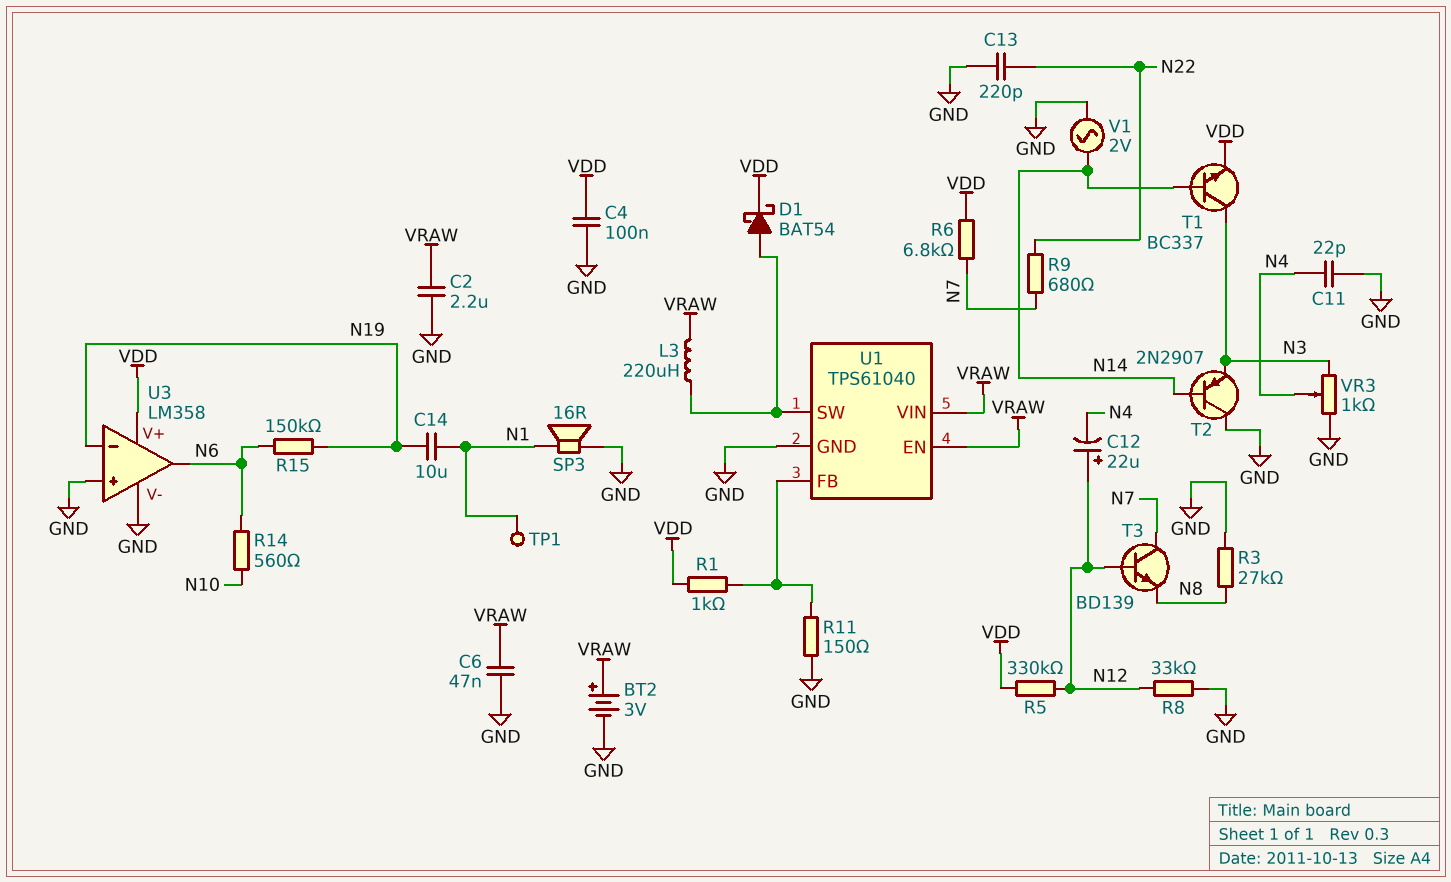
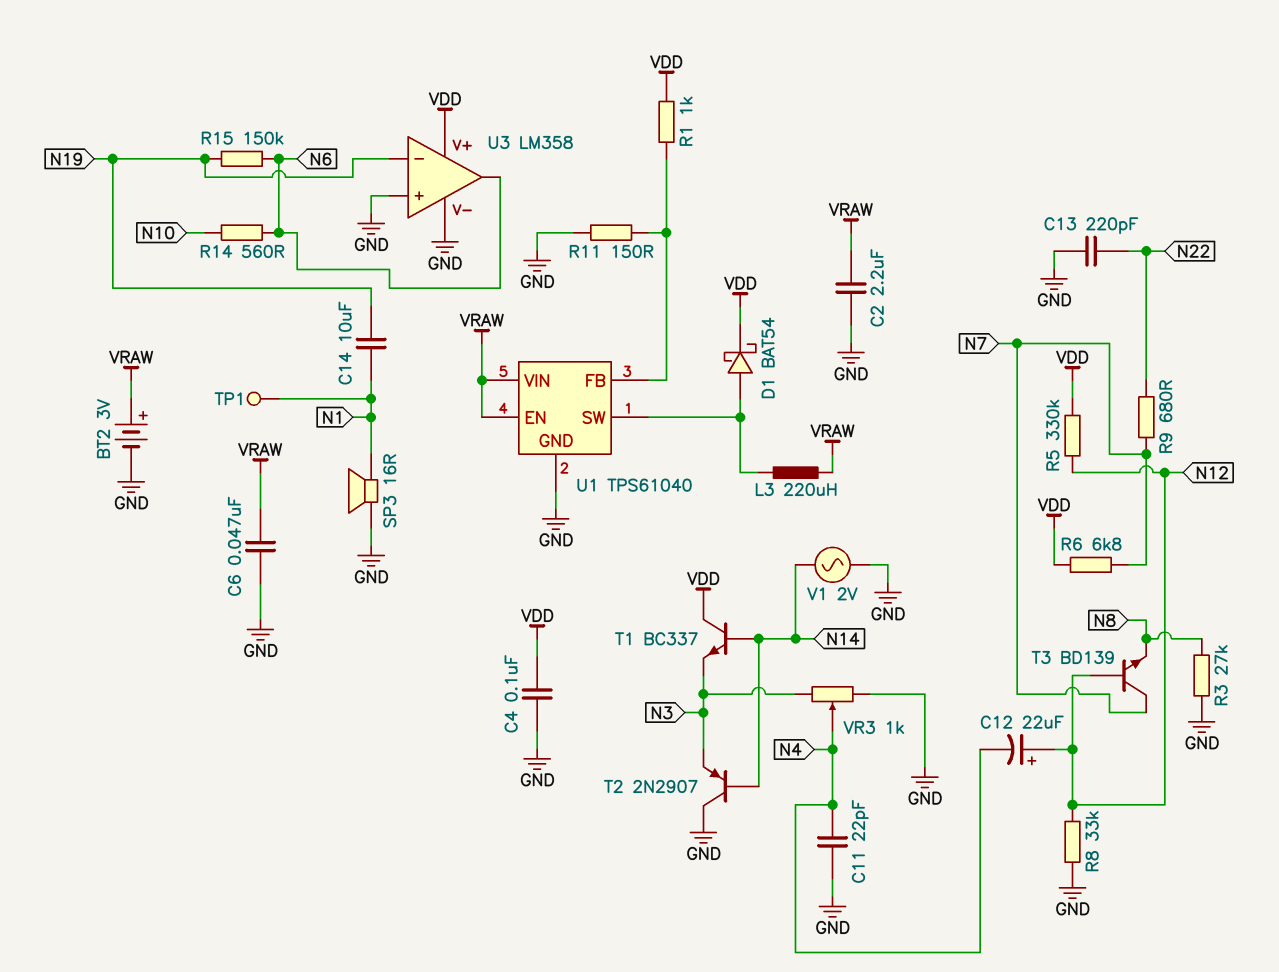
T1: NPN BC337 (B N14, C N3, E VDD) -> NPN BC337 (B N14, C VDD, E N3)

